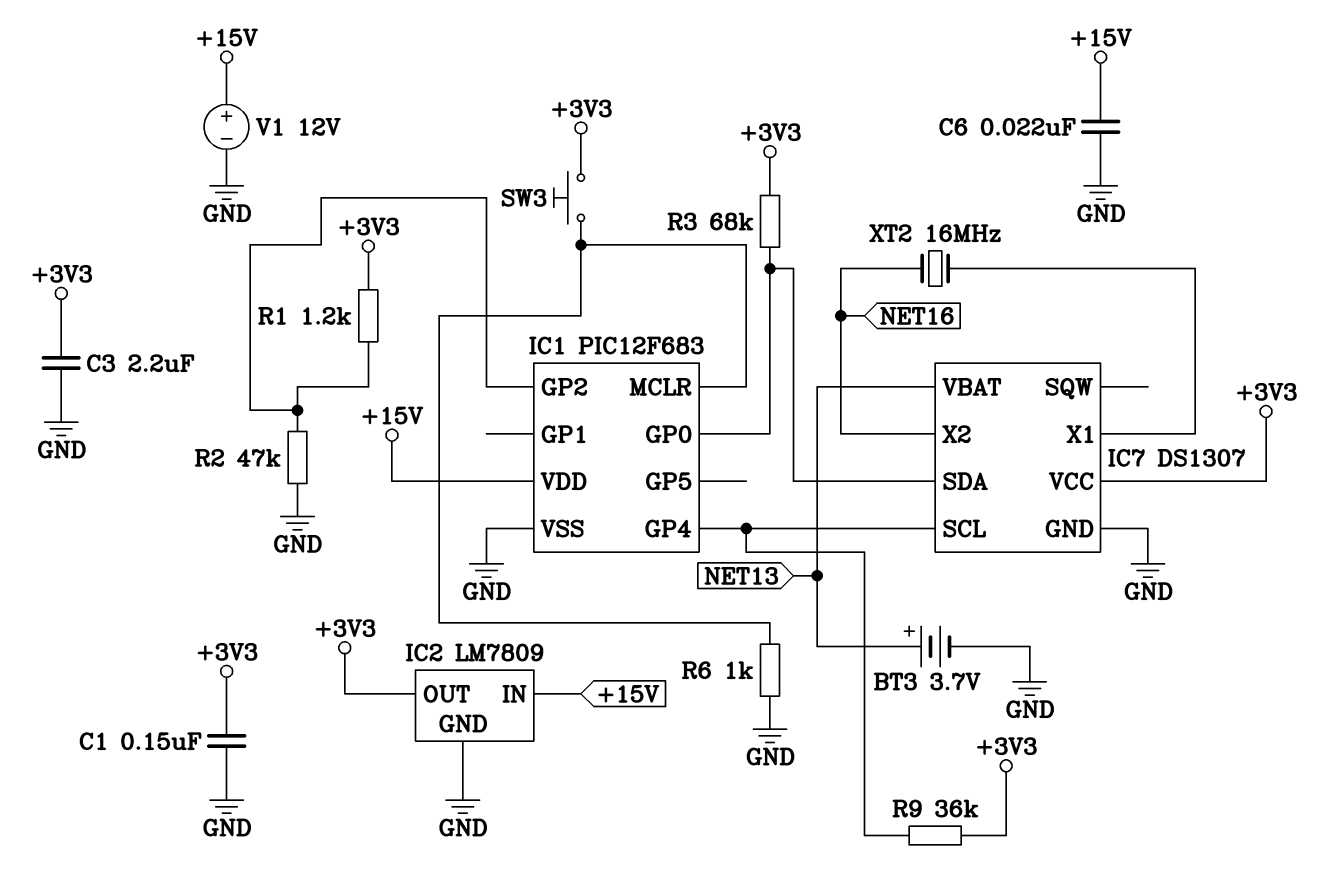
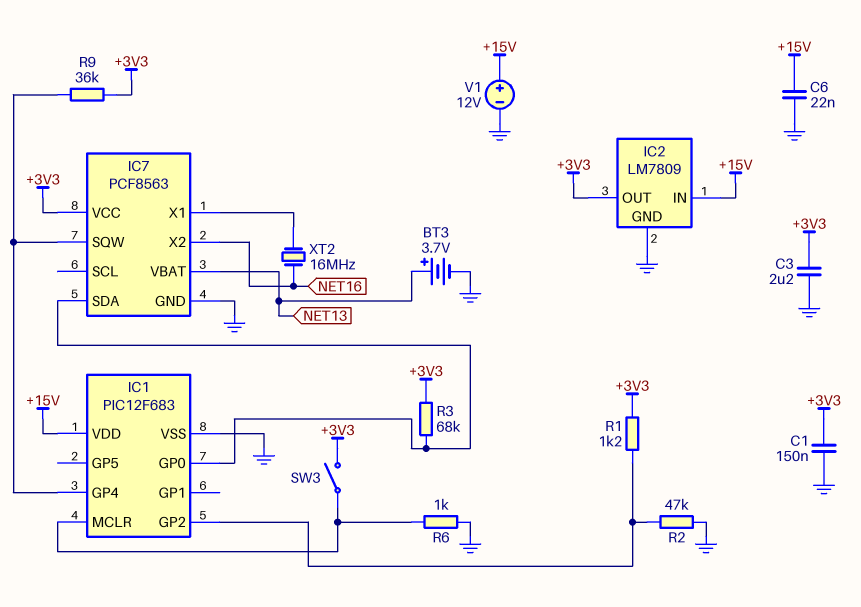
IC7: DS1307 -> PCF8563
IC7 pin SCL: IC1/GP4 -> none
IC7 pin SQW: none -> IC1/GP4
SW3: button (+3V3, IC1/MCLR) -> switch (+3V3, IC1/MCLR)

